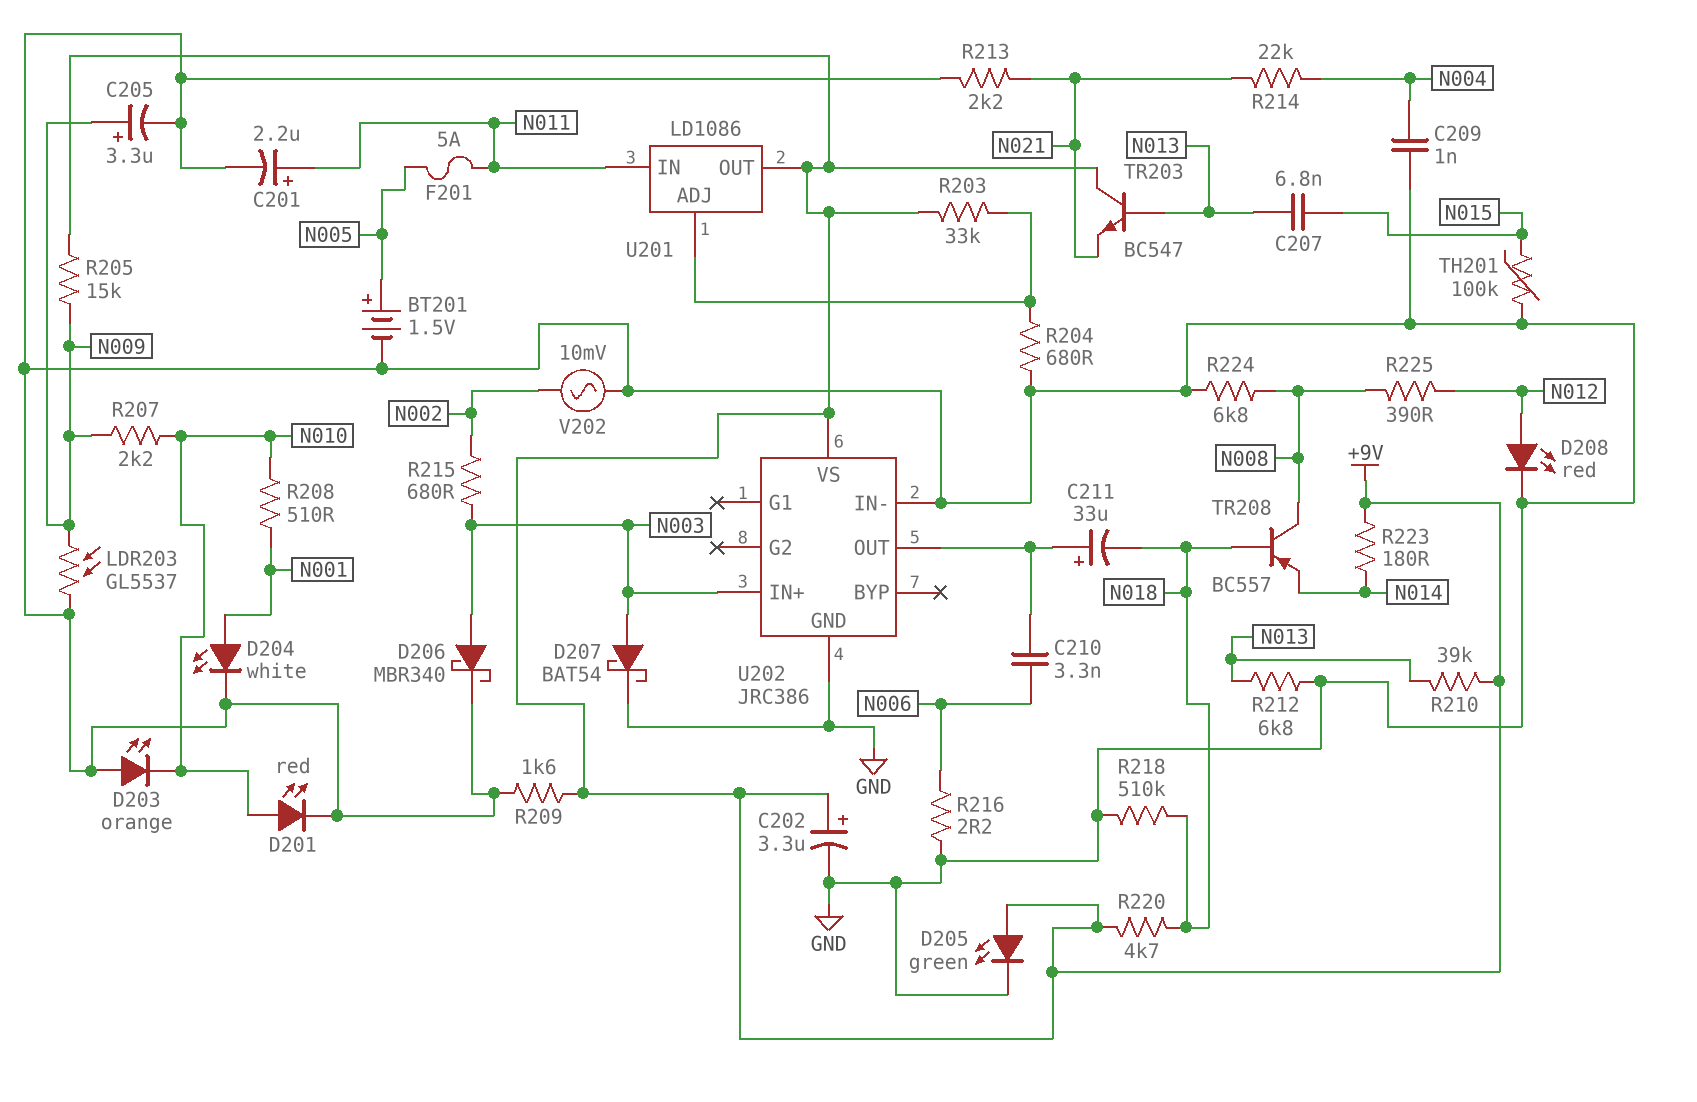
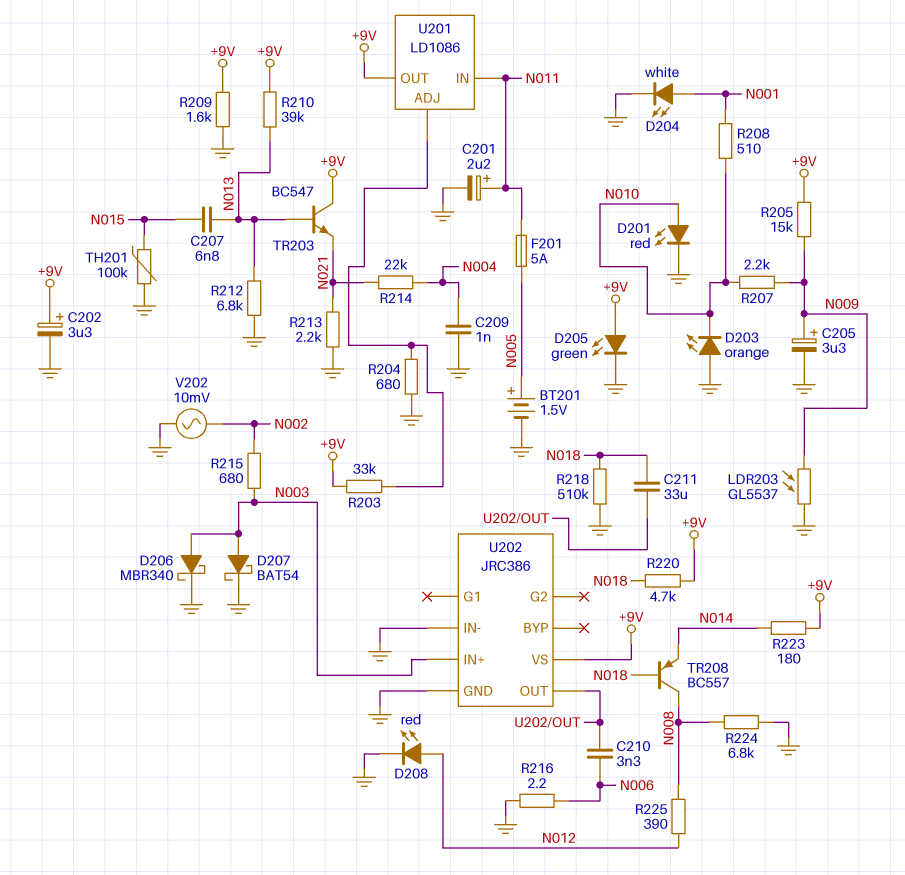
C211: 33uF (plus U202/OUT, minus N018) -> 33uF (N018, U202/OUT)

